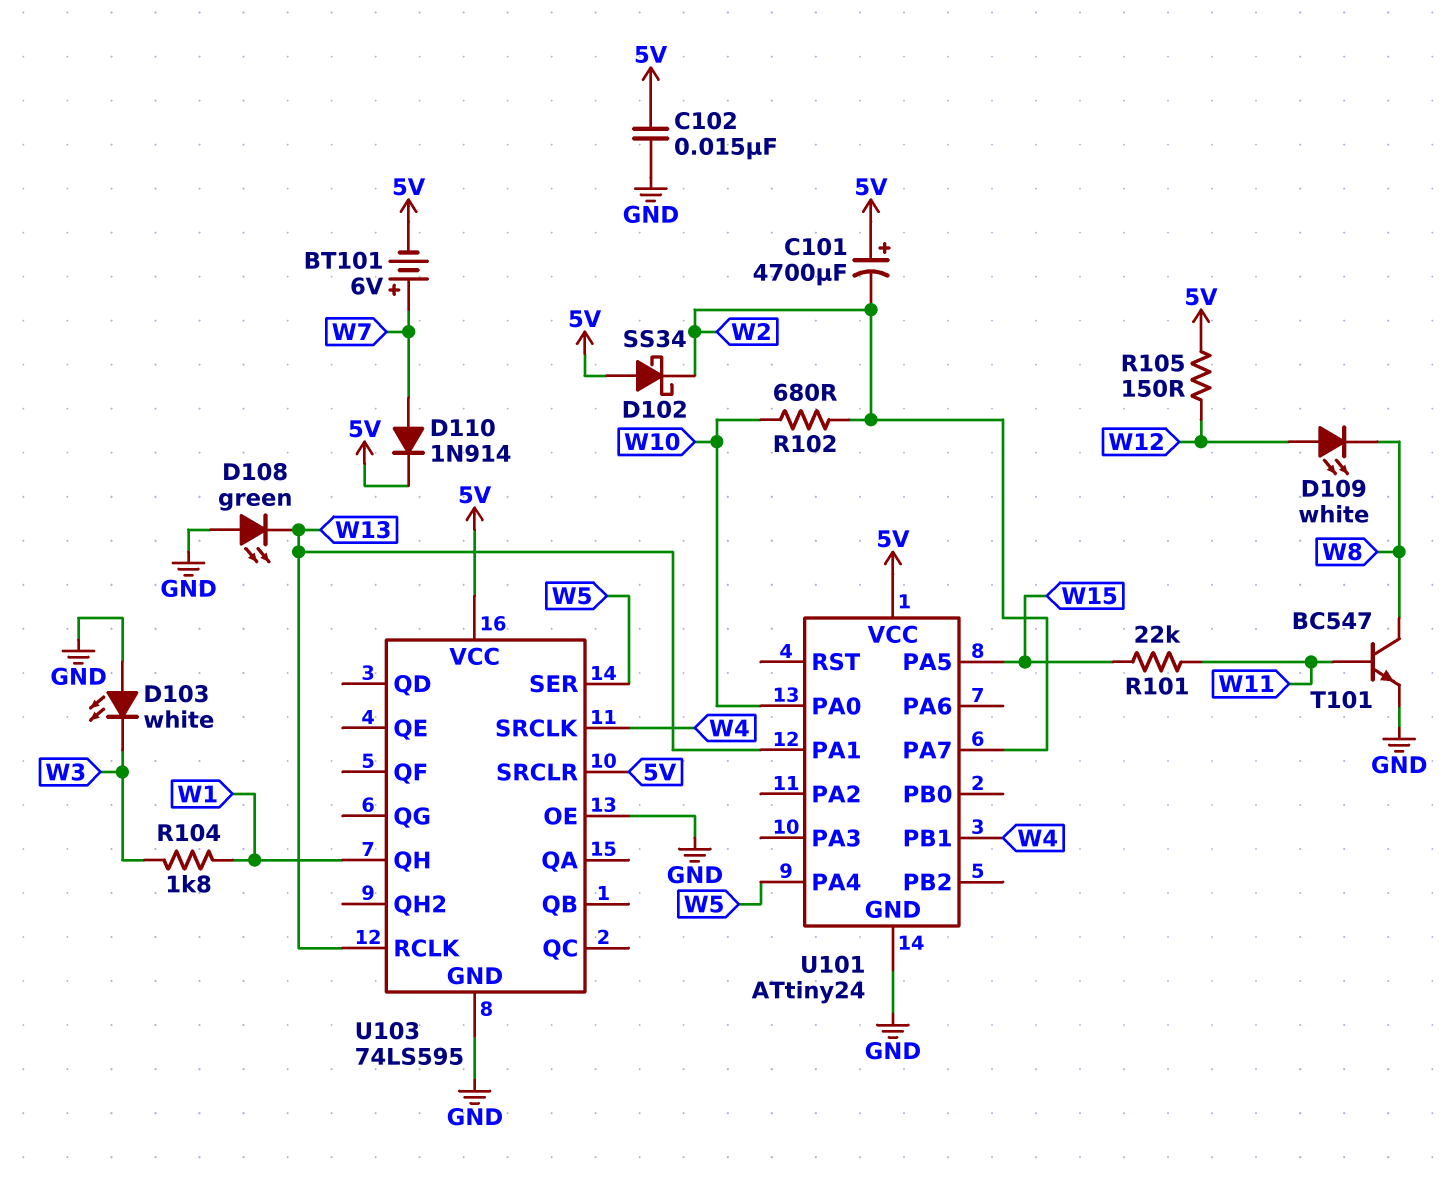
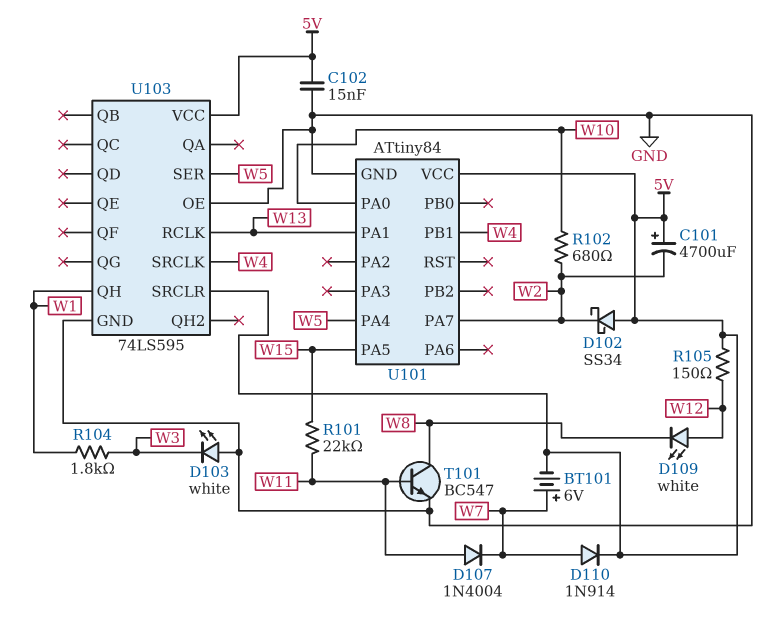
D107: none -> diode 1N4004 (A W11, K W7)
D108: LED green (A GND, K W13) -> none
U101: ATtiny24 -> ATtiny84

